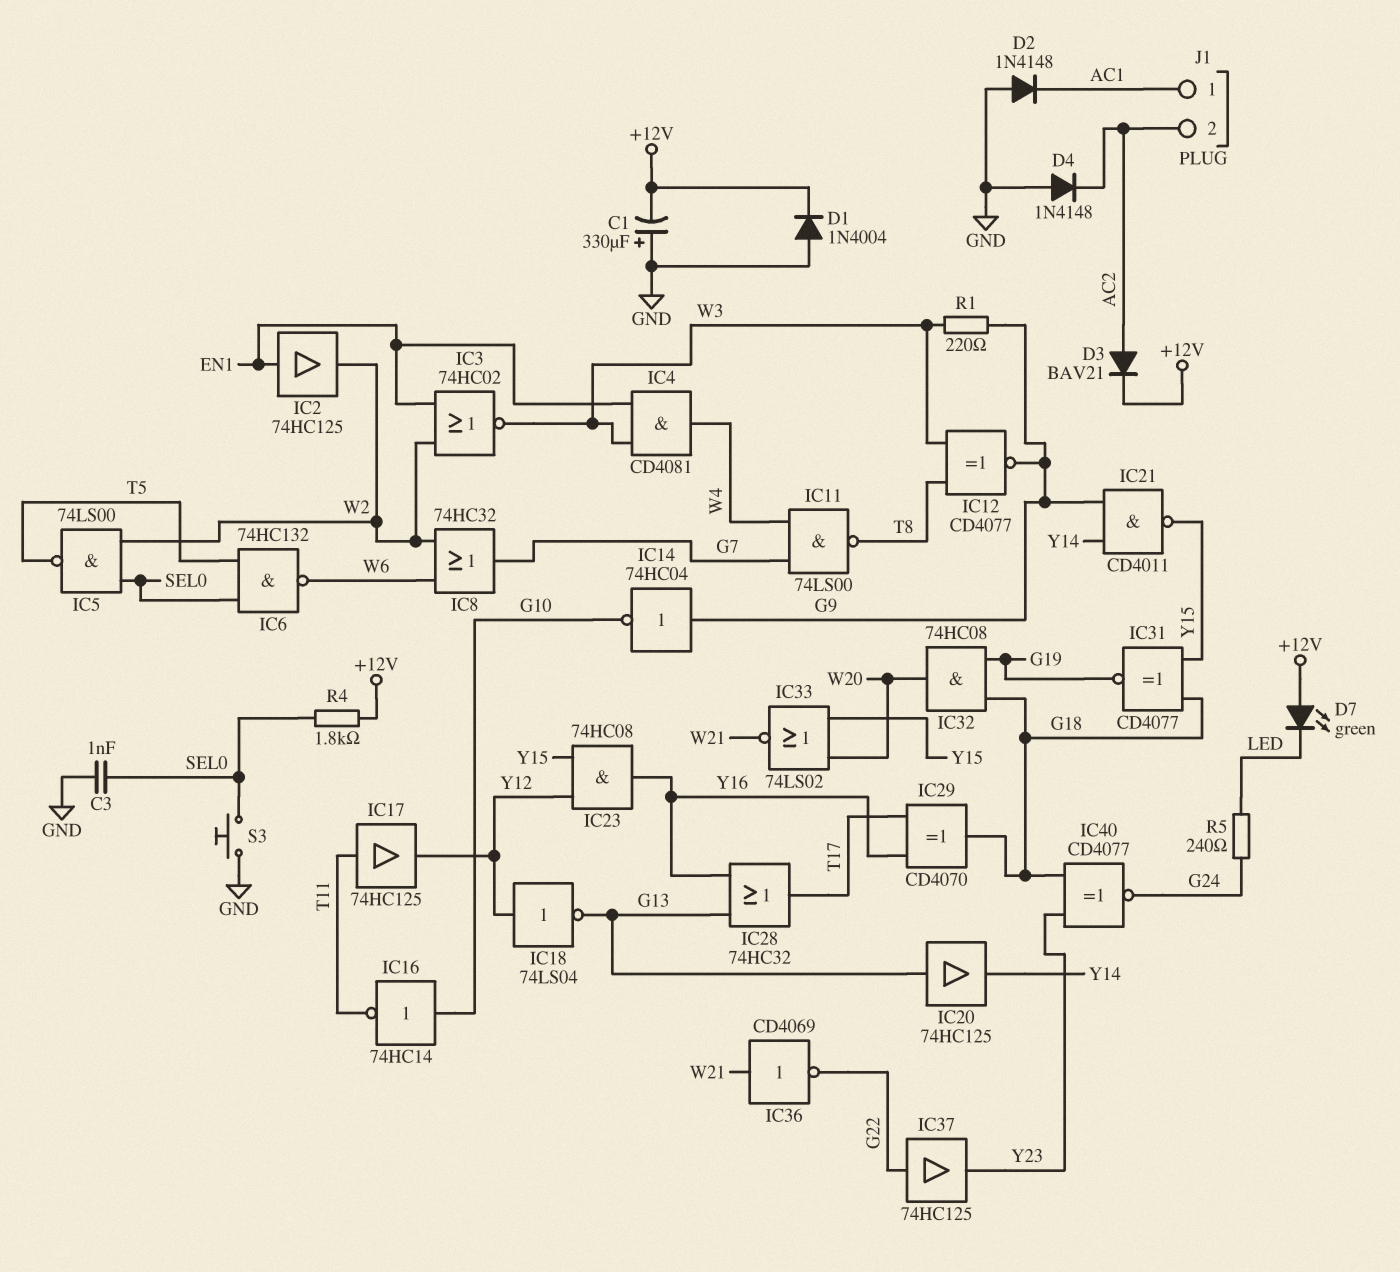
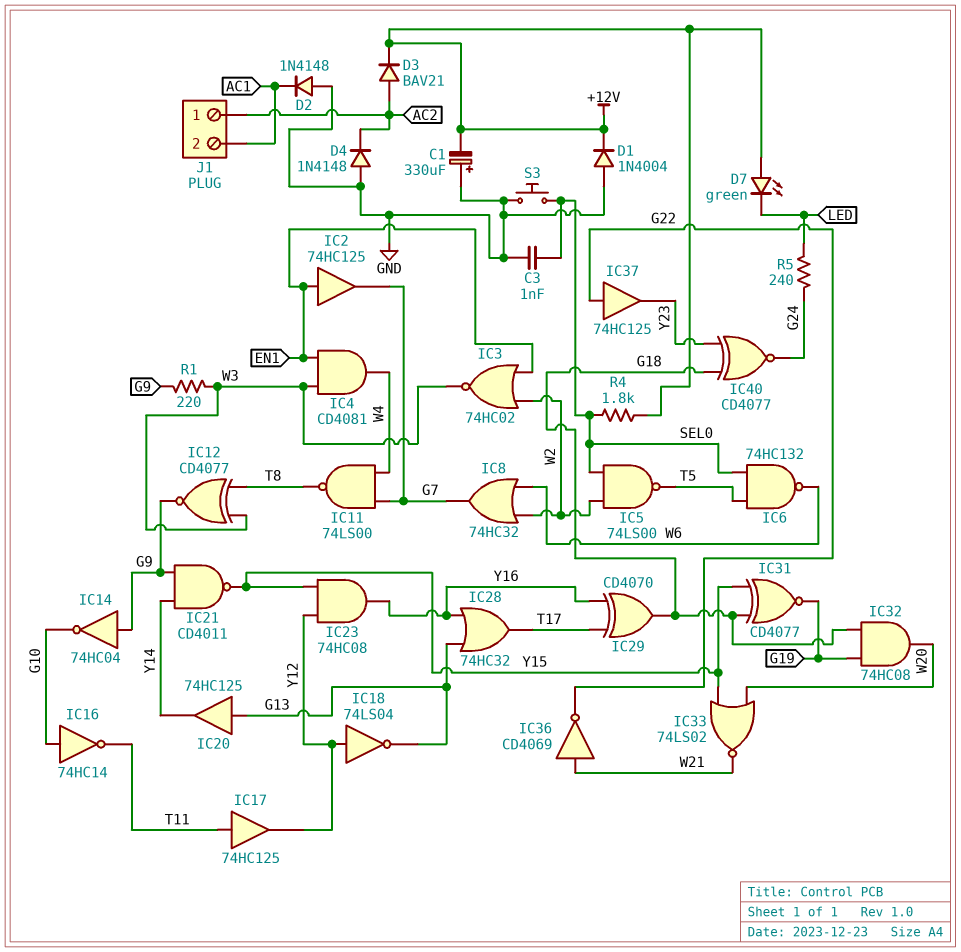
IC2: buffer 74HC125 (in EN1, out W2) -> buffer 74HC125 (in EN1, out G7)
J1 pin 1: AC1 -> AC2
J1 pin 2: AC2 -> AC1

